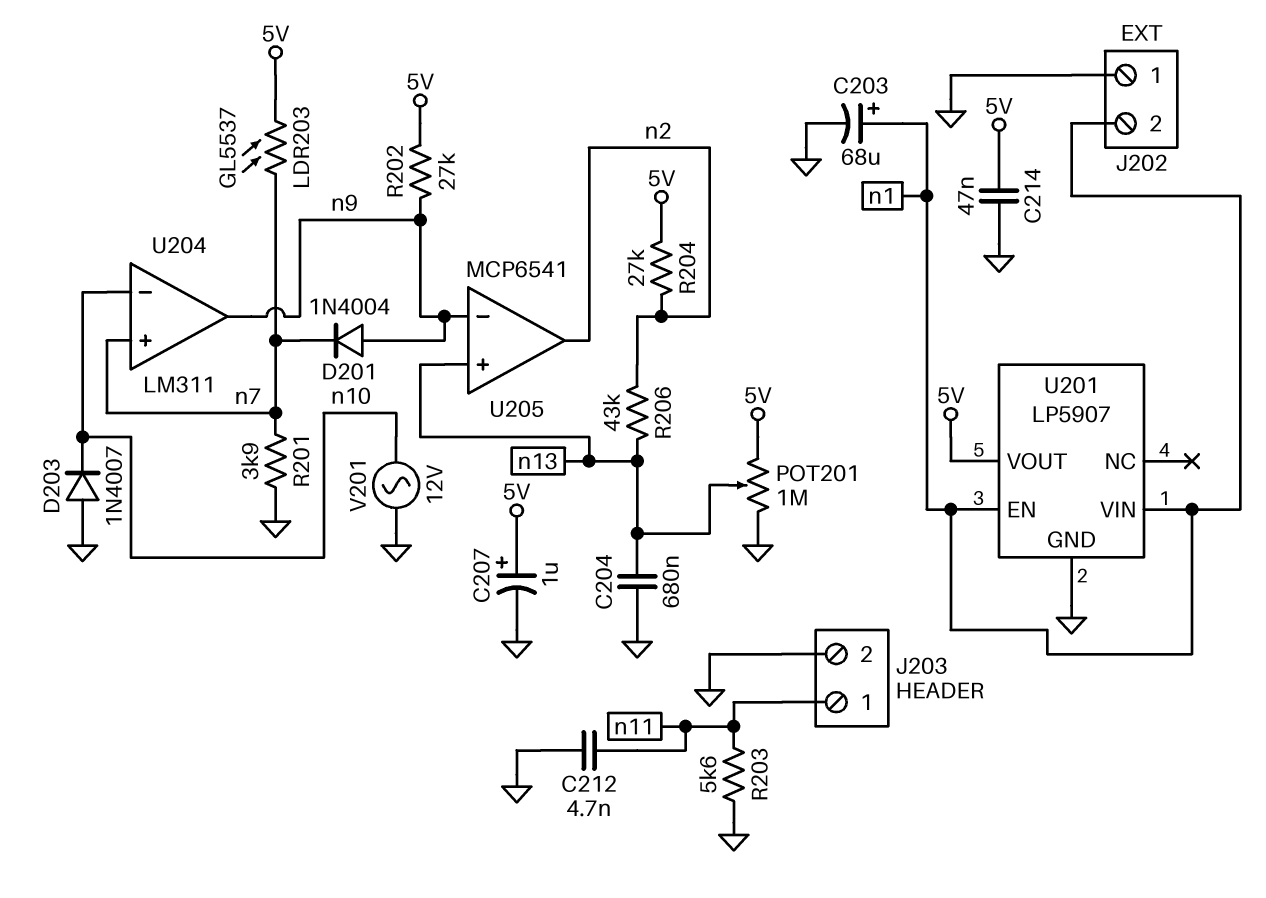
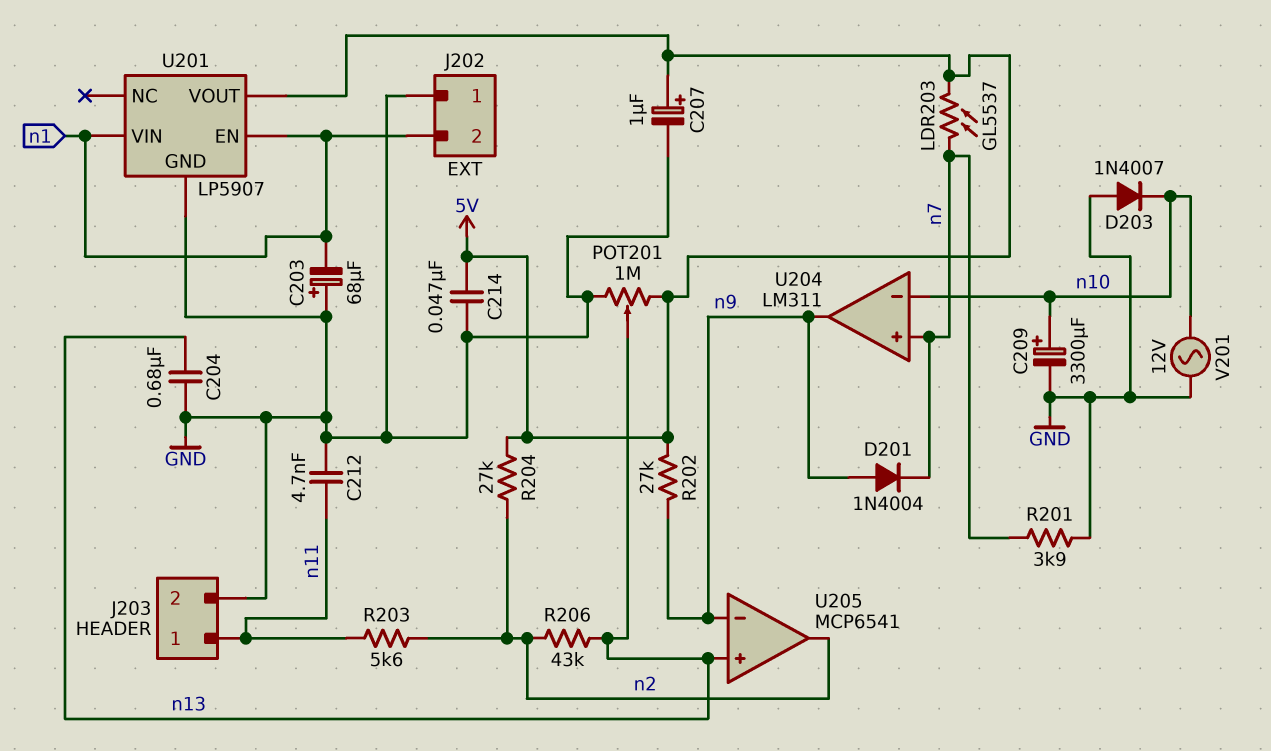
C203: 68uF (plus n1, minus GND) -> 68uF (plus GND, minus n1)
C209: none -> 3300uF (plus n10, minus GND)
R203: 5.6k (GND, n11) -> 5.6k (n2, n11)

